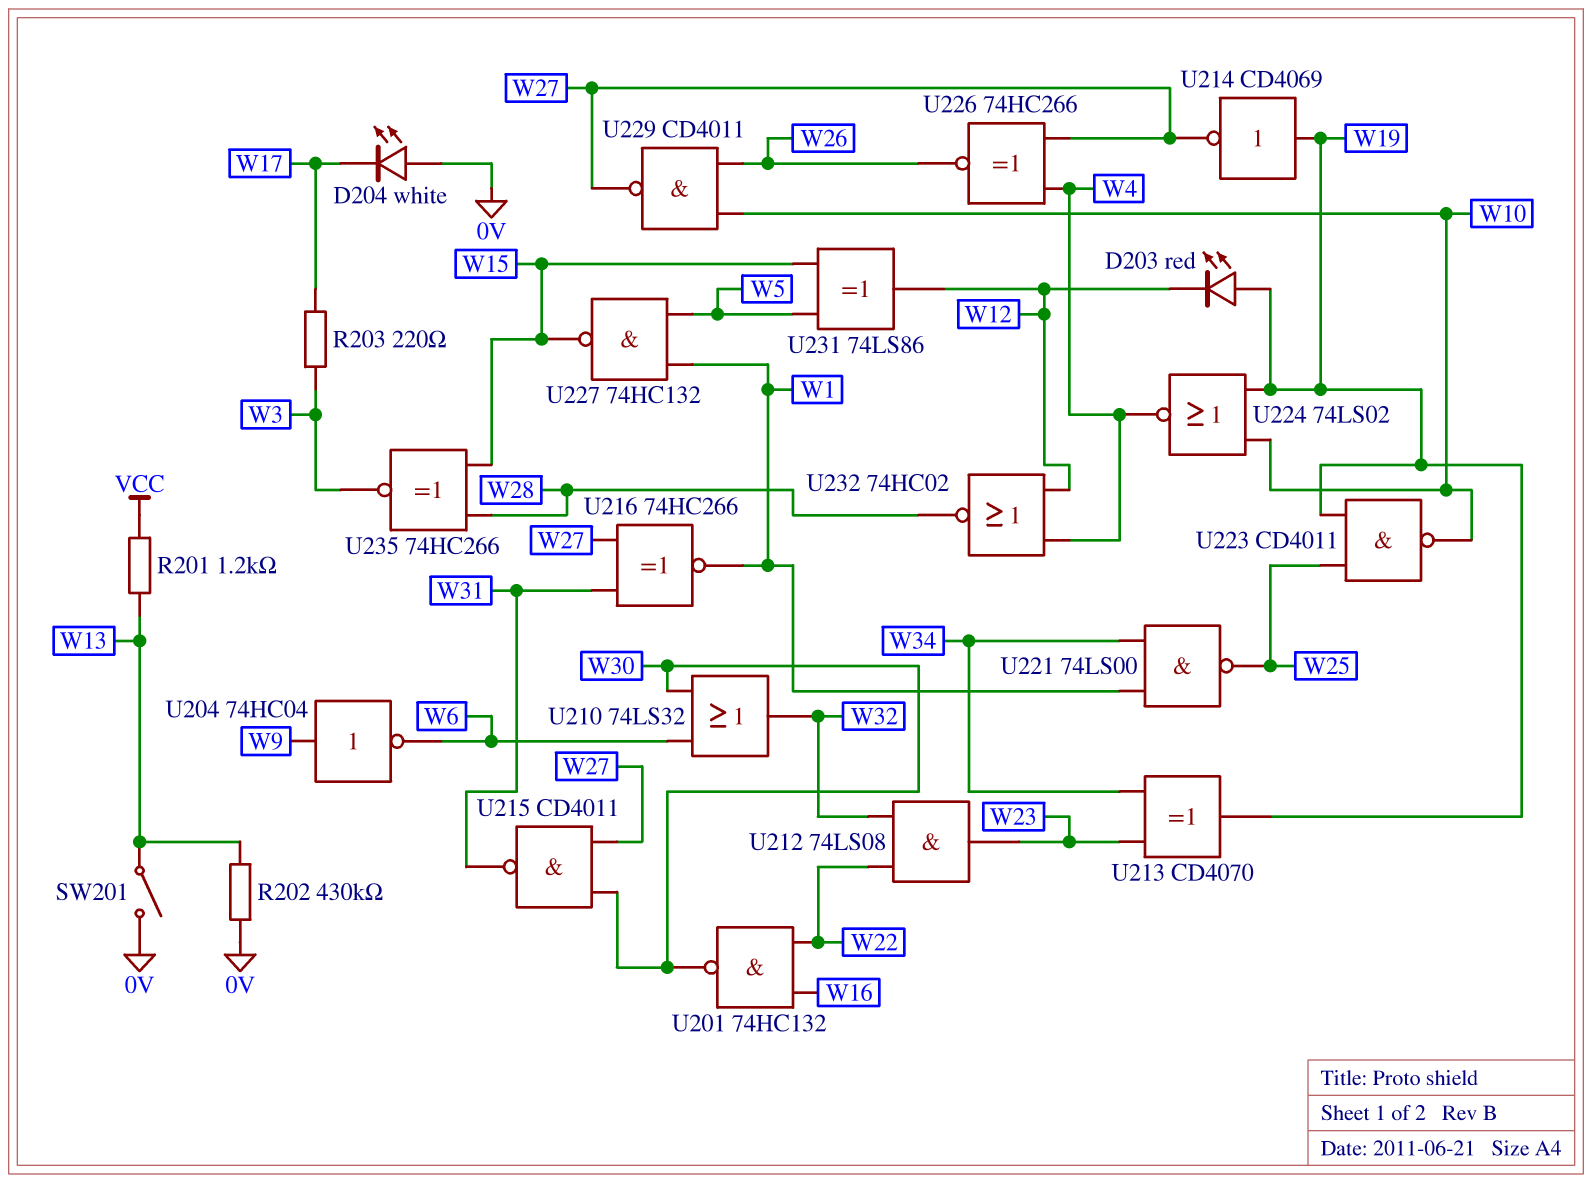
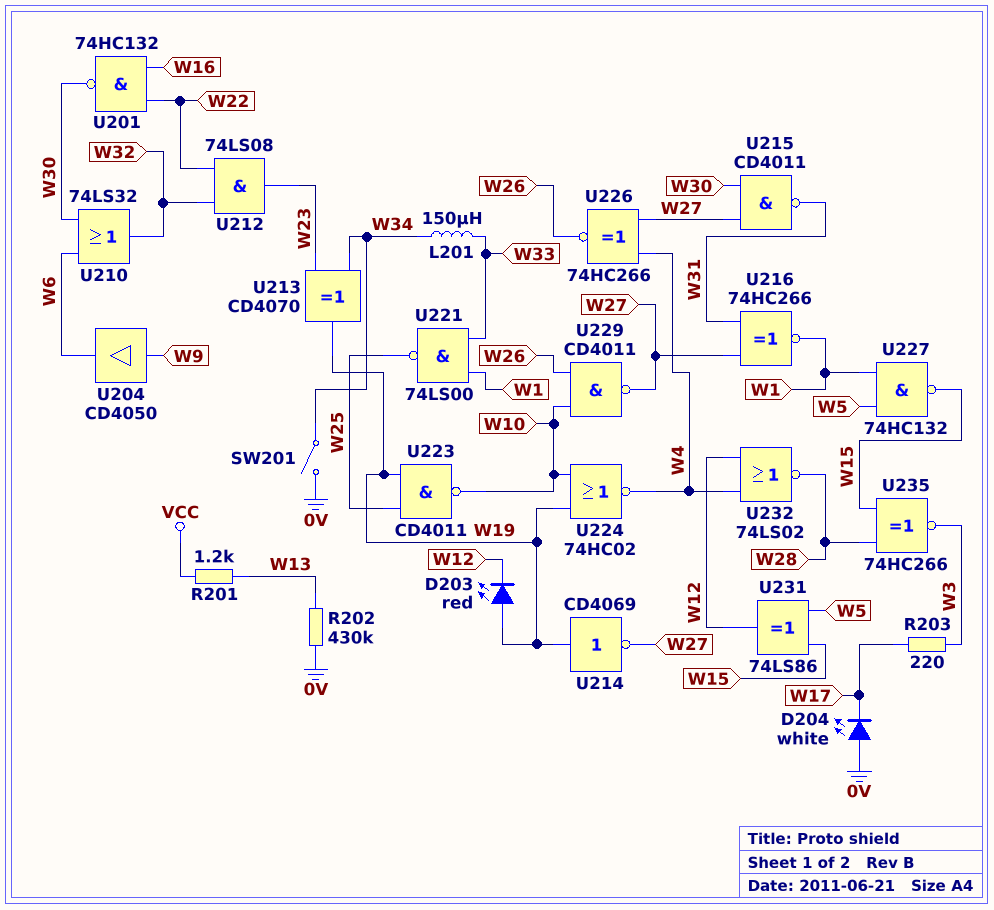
L201: none -> 150uH (W33, W34)
SW201: switch (0V, W13) -> switch (0V, W34)
U204: NOT 74HC04 (in W9, out W6) -> buffer CD4050 (in W9, out W6)
U221: NAND 74LS00 (in W1, in W34, out W25) -> NAND 74LS00 (in W1, in W33, out W25)
U224: NOR 74LS02 (in W10, in W19, out W4) -> NOR 74HC02 (in W10, in W19, out W4)
U232: NOR 74HC02 (in W4, in W12, out W28) -> NOR 74LS02 (in W4, in W12, out W28)

